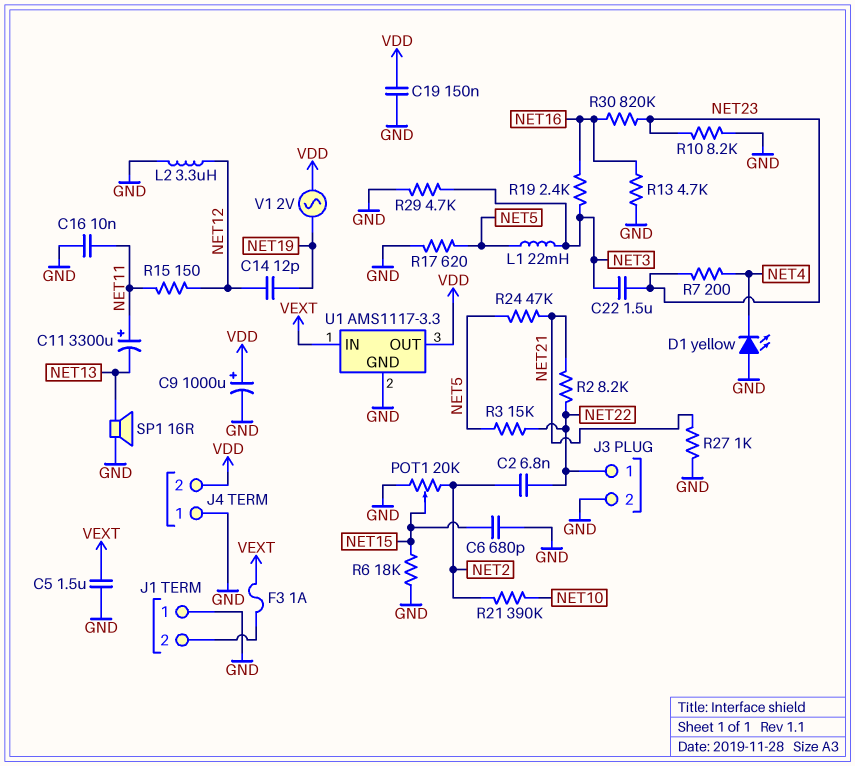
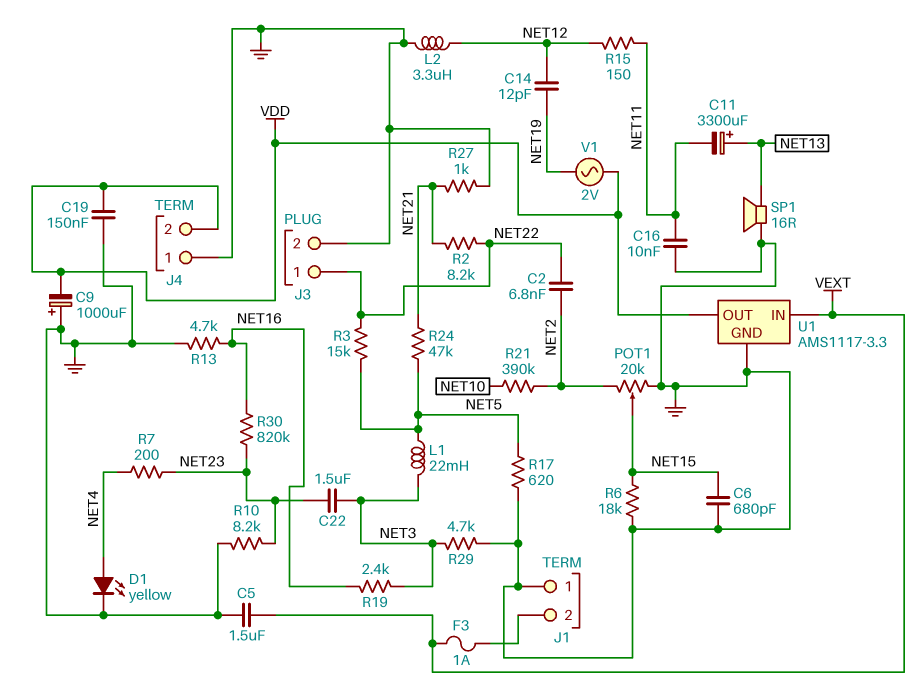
C9: 1000uF (plus VDD, minus GND) -> 1000uF (plus GND, minus VDD)
C11: 3300uF (plus NET11, minus NET13) -> 3300uF (plus NET13, minus NET11)
D1: LED yellow (A GND, K NET4) -> LED yellow (A NET4, K GND)

